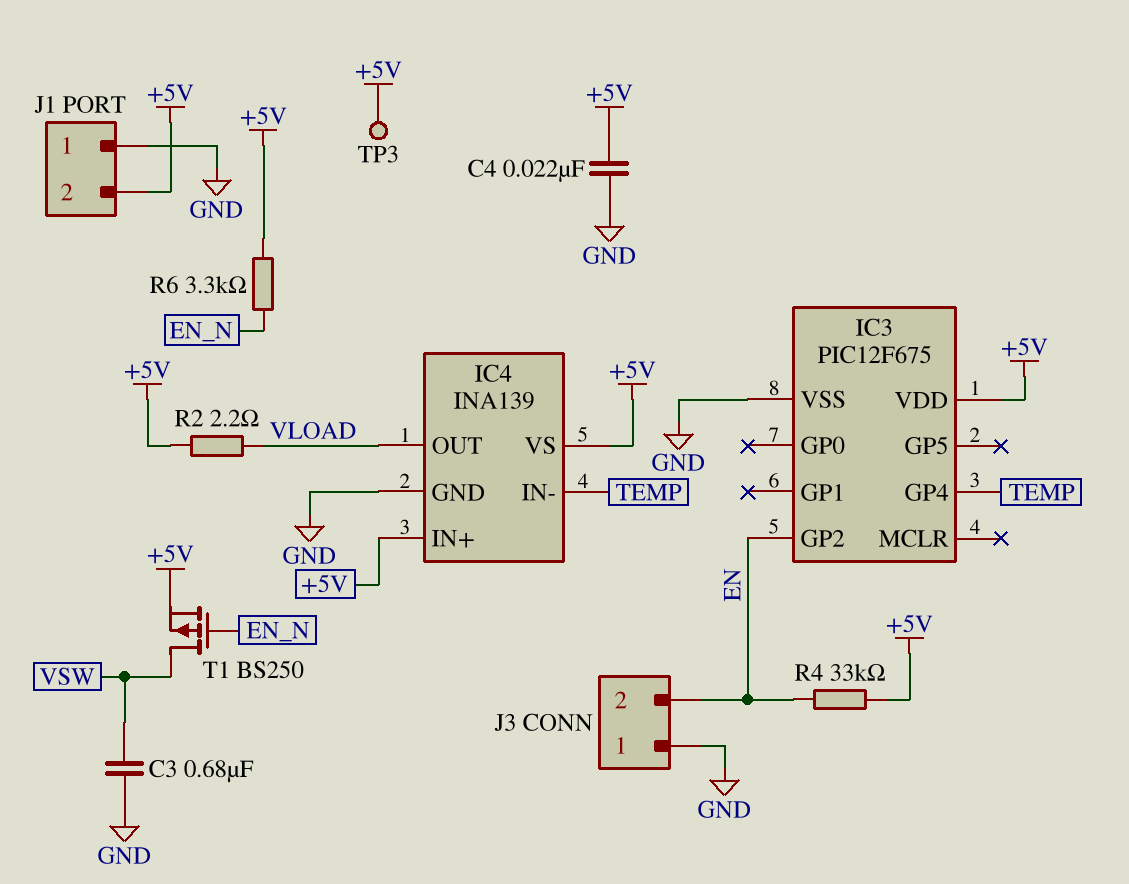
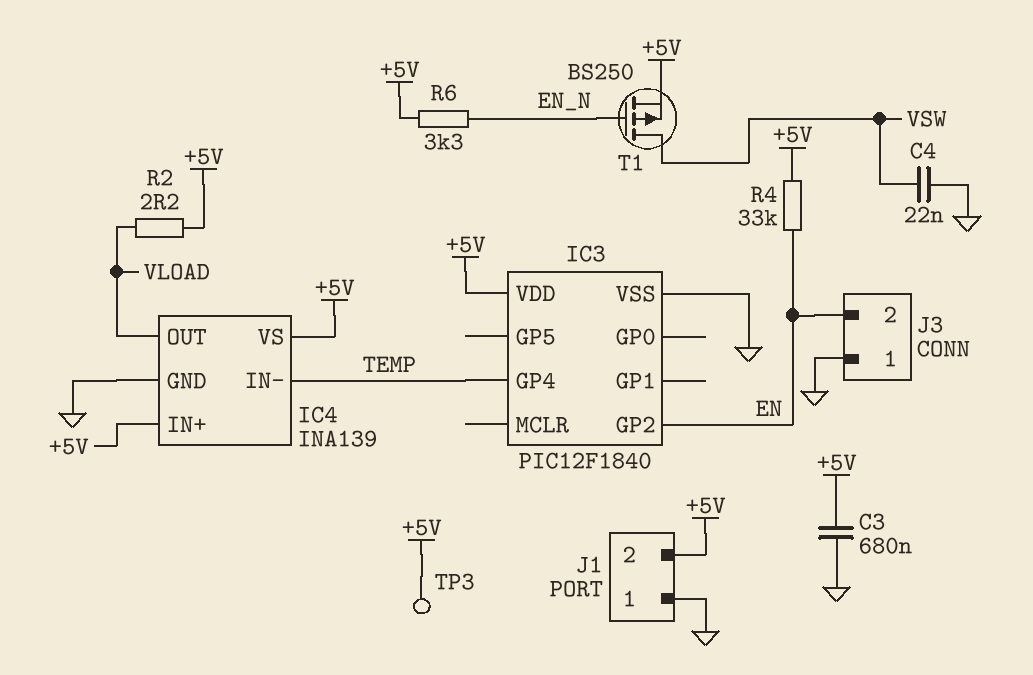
C3: 680nF (GND, VSW) -> 680nF (+5V, GND)
C4: 22nF (+5V, GND) -> 22nF (GND, VSW)
IC3: PIC12F675 -> PIC12F1840

